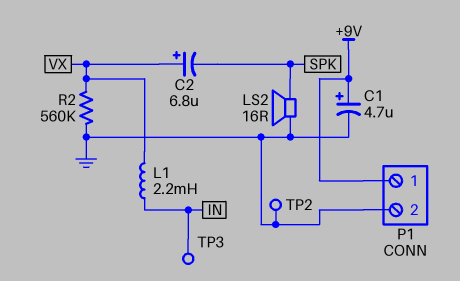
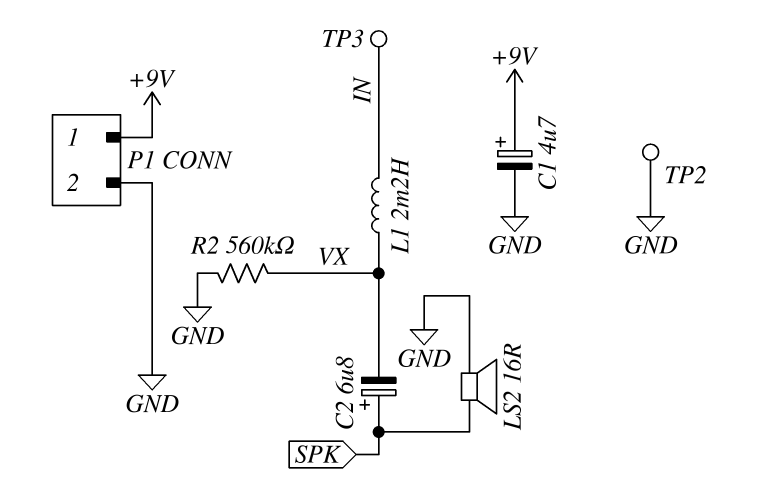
C2: 6.8uF (plus VX, minus SPK) -> 6.8uF (plus SPK, minus VX)

